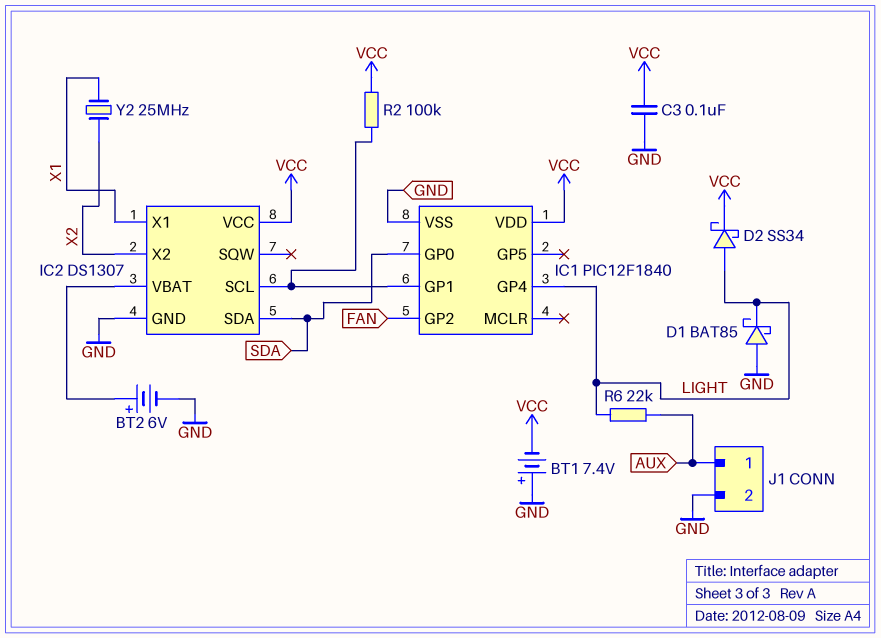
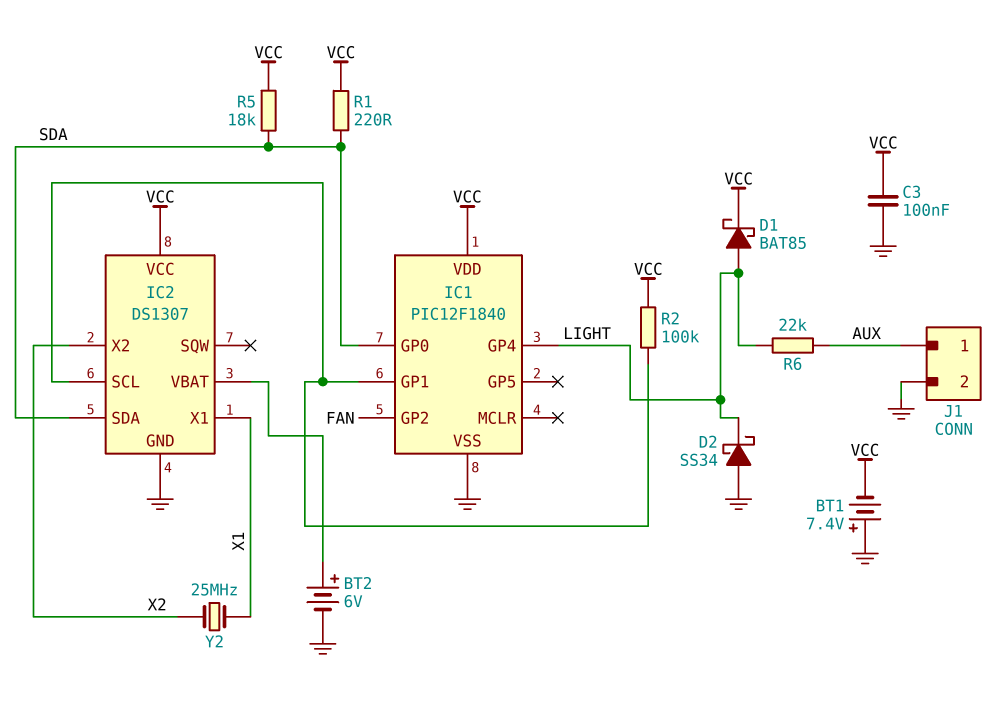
D1: schottky BAT85 (A GND, K LIGHT) -> schottky BAT85 (A LIGHT, K VCC)
D2: schottky SS34 (A LIGHT, K VCC) -> schottky SS34 (A GND, K LIGHT)
R1: none -> 220 (SDA, VCC)
R5: none -> 18k (SDA, VCC)

